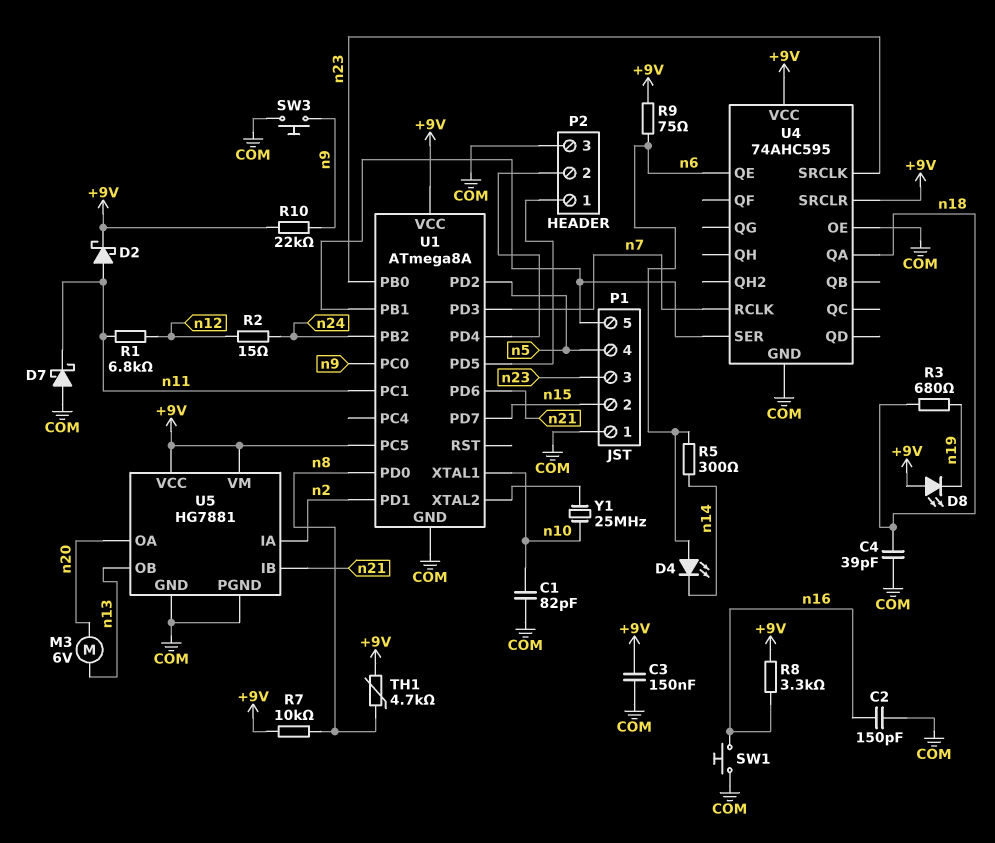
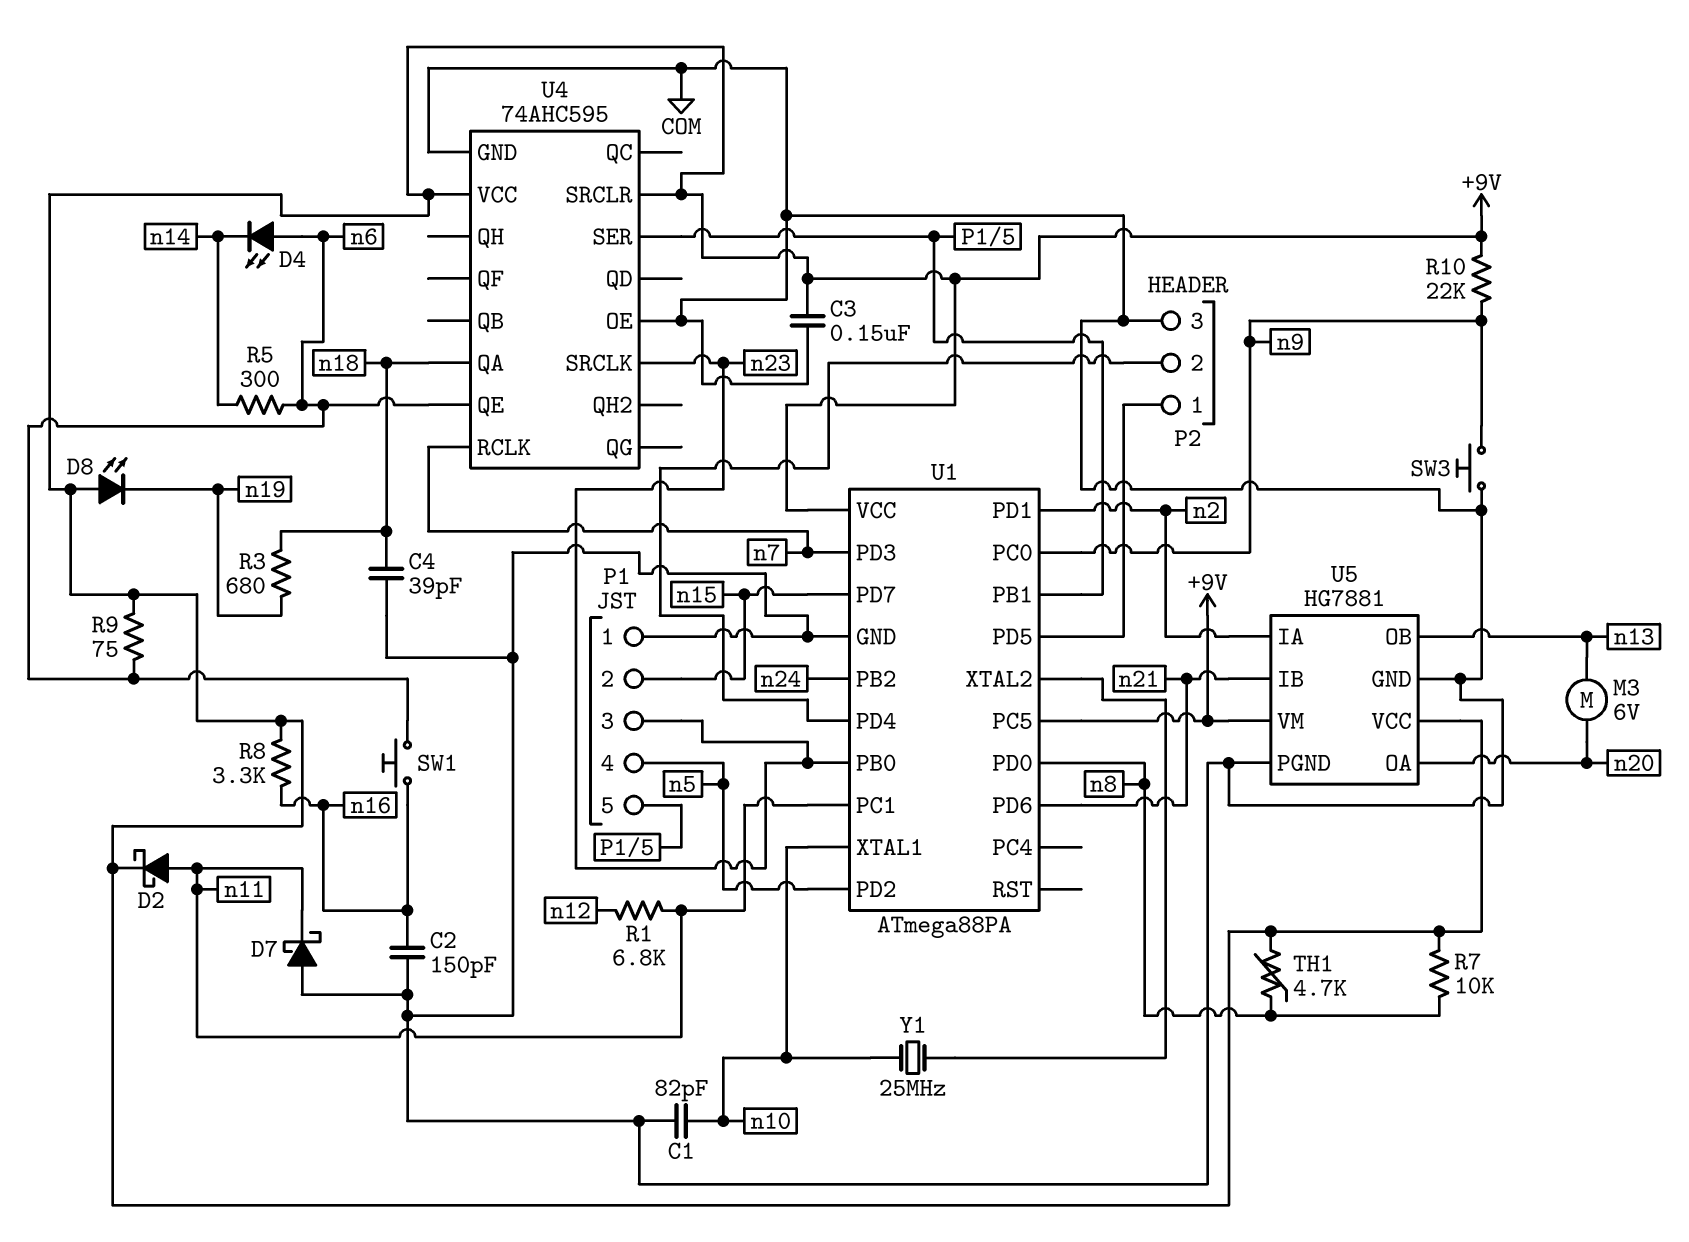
R2: 15 (n12, n24) -> none
SW1: button (COM, n16) -> button (n6, n16)
U1: ATmega8A -> ATmega88PA

